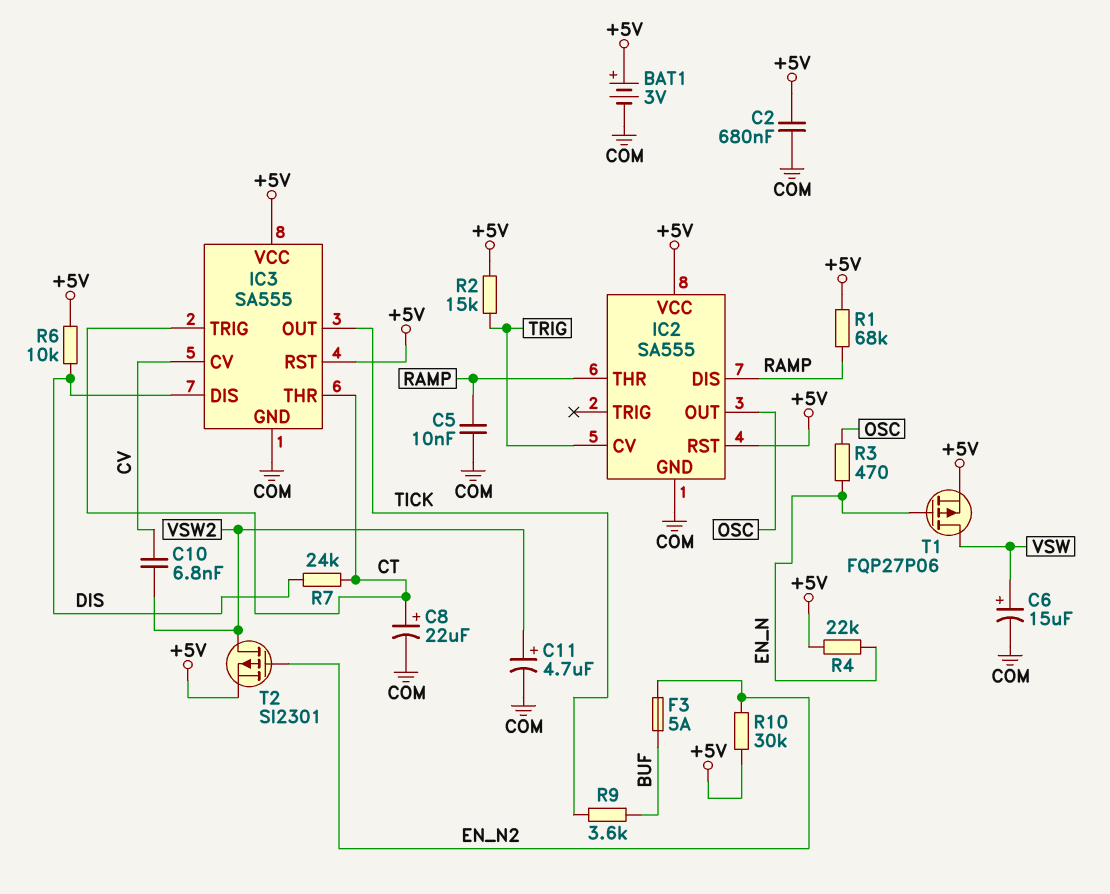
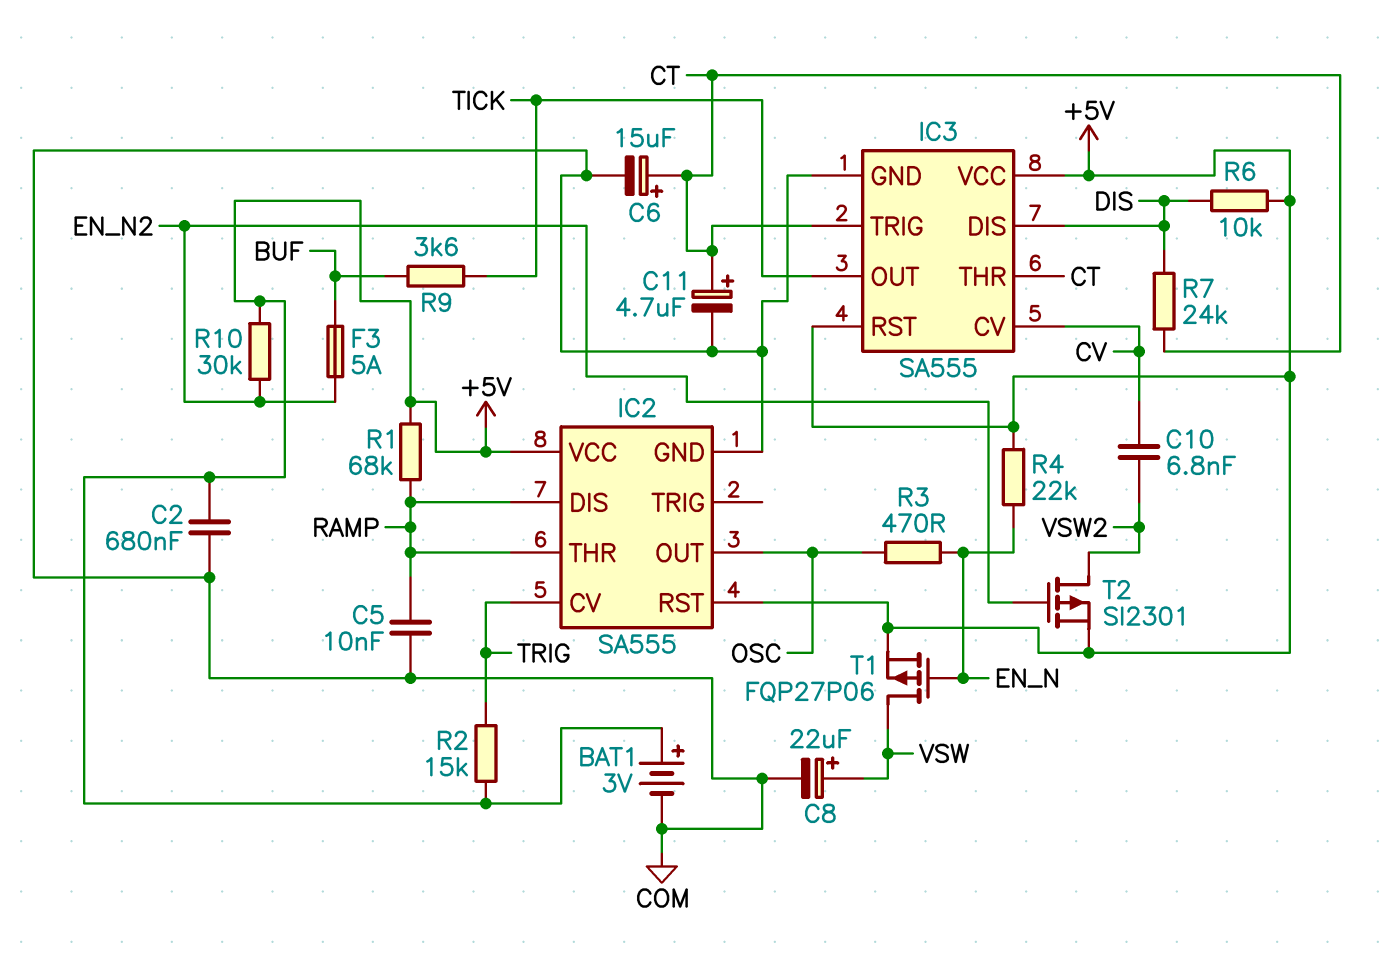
C6: 15uF (plus VSW, minus COM) -> 15uF (plus CT, minus COM)
C8: 22uF (plus CT, minus COM) -> 22uF (plus VSW, minus COM)
C11: 4.7uF (plus VSW2, minus COM) -> 4.7uF (plus CT, minus COM)

